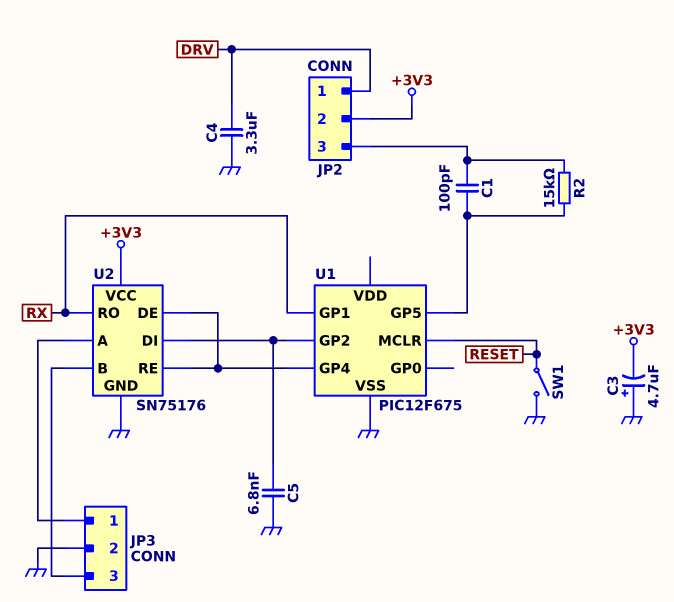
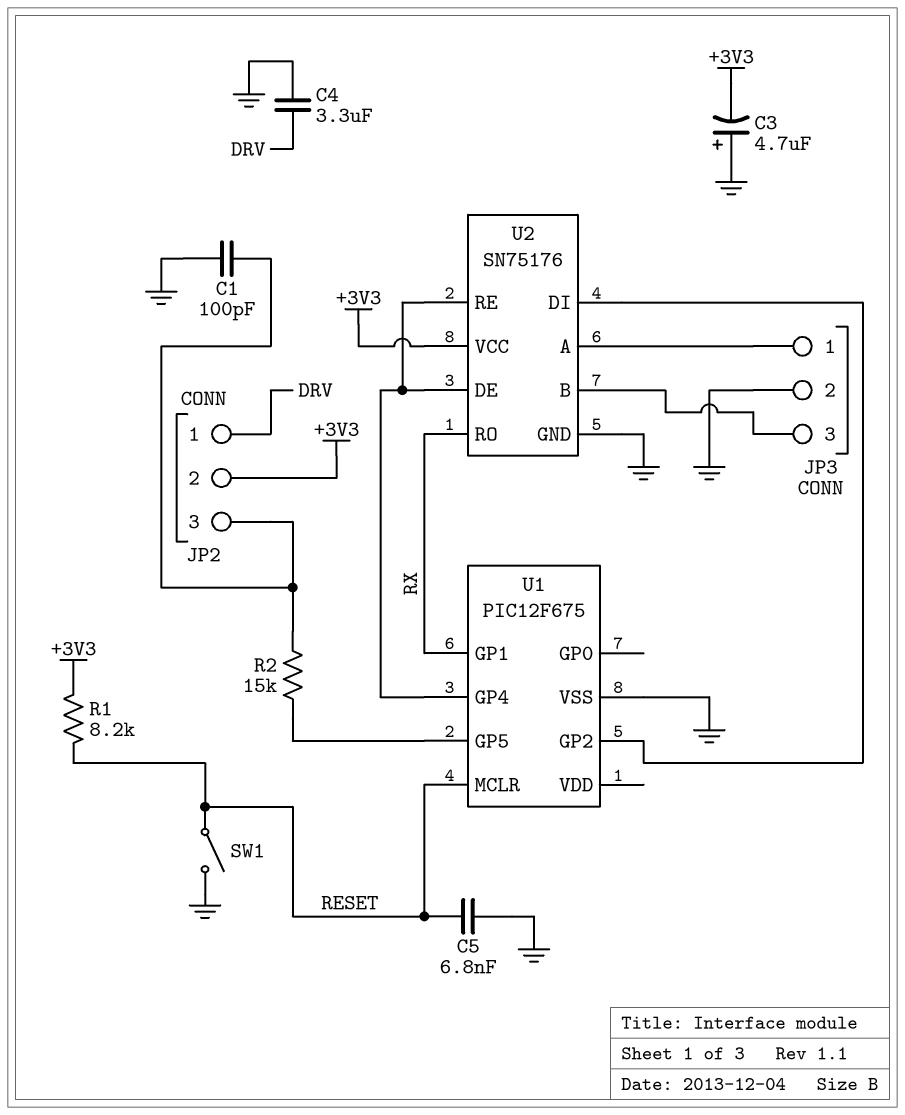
C1: 100pF (JP2/3, U1/GP5) -> 100pF (GND, JP2/3)
C5: 6.8nF (GND, U1/GP2) -> 6.8nF (GND, RESET)
R1: none -> 8.2k (+3V3, RESET)

